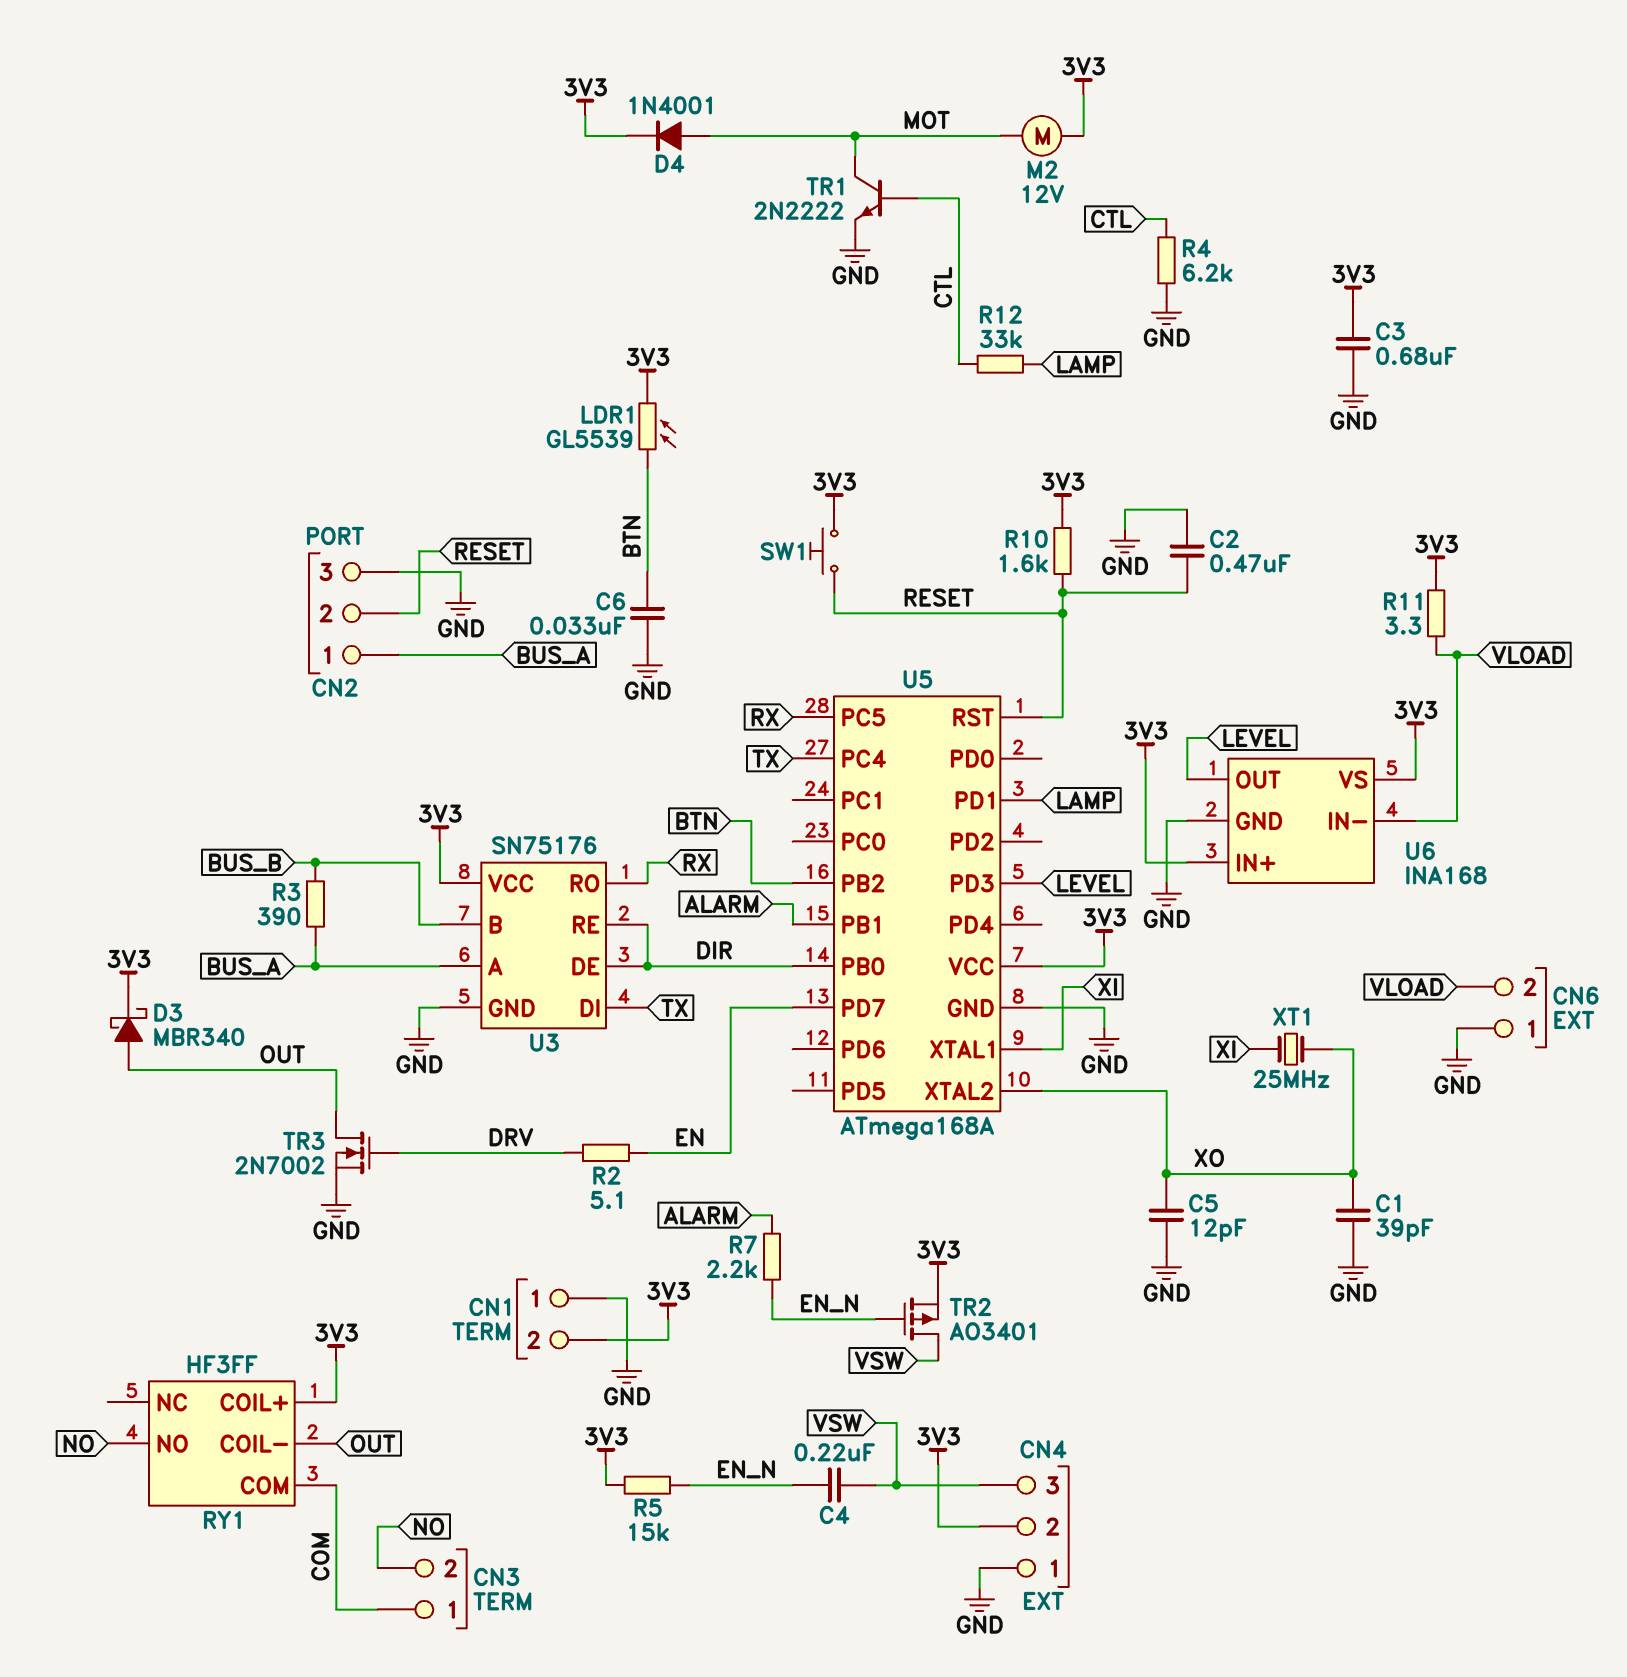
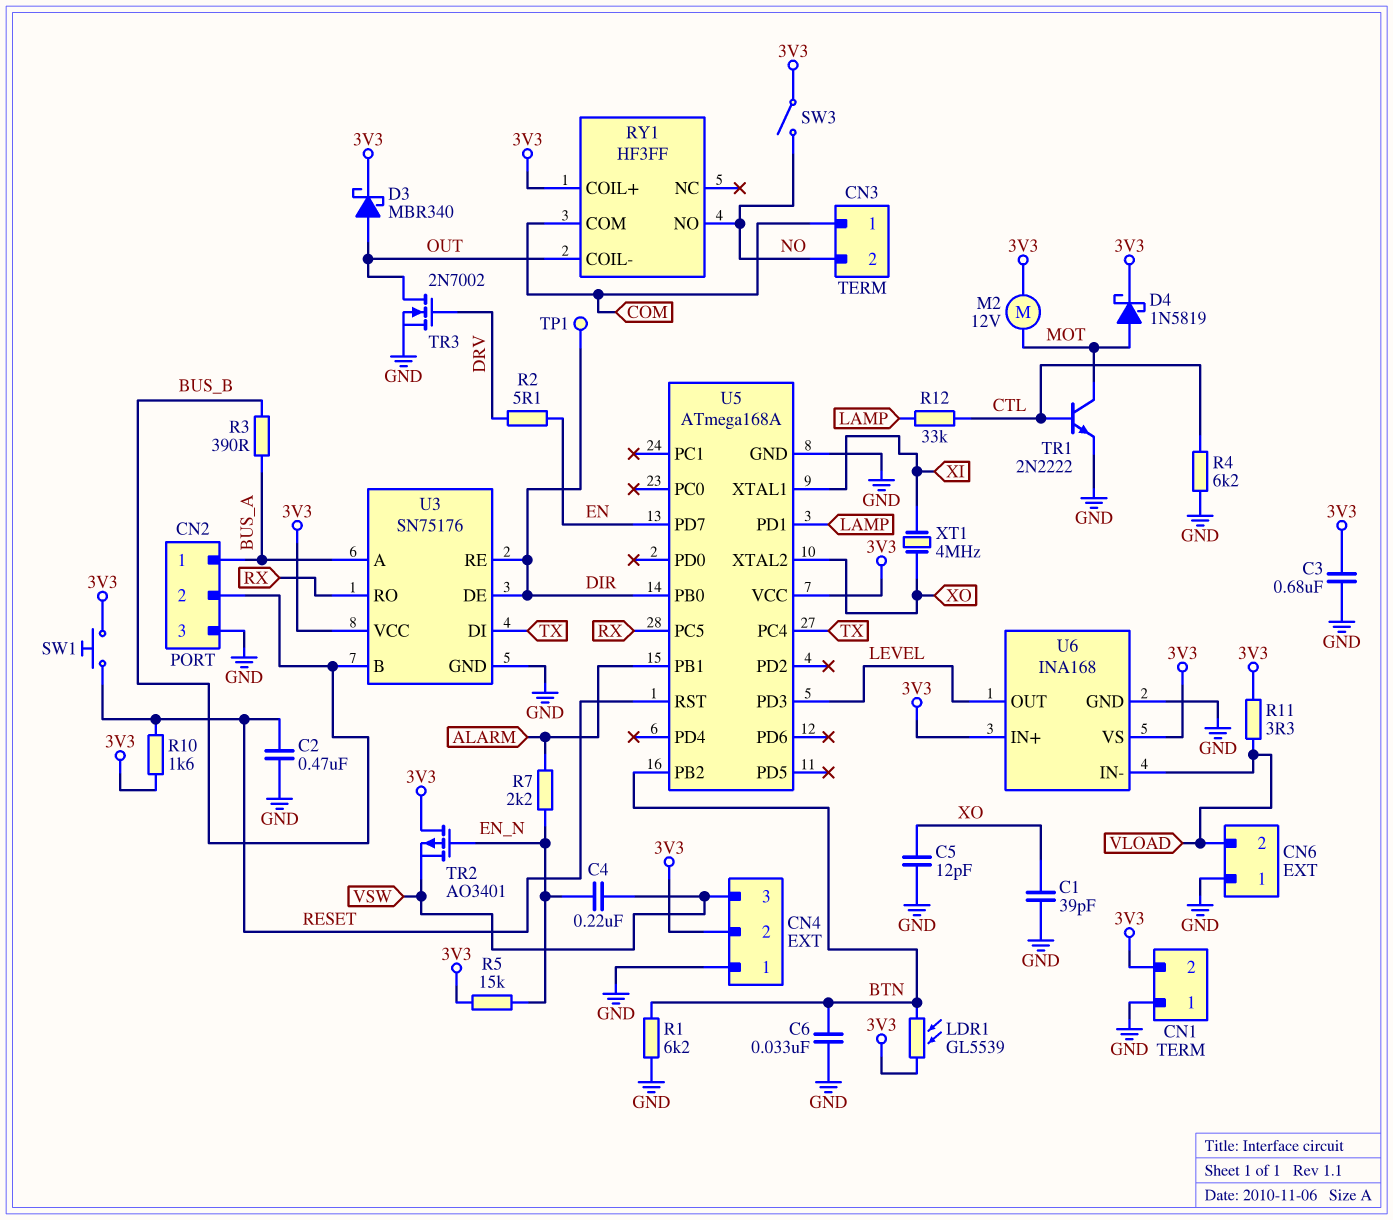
CN2 pin 2: RESET -> BUS_B
D4: diode 1N4001 (A MOT, K 3V3) -> schottky 1N5819 (A MOT, K 3V3)
R1: none -> 6.2k (BTN, GND)
SW3: none -> switch (3V3, NO)
TP1: none -> test point (DIR)
TR2: PMOS AO3401 (G EN_N, D VSW, S 3V3) -> PMOS AO3401 (G EN_N, D 3V3, S VSW)
XT1: 25MHz (XI, XO) -> 4MHz (XI, XO)

